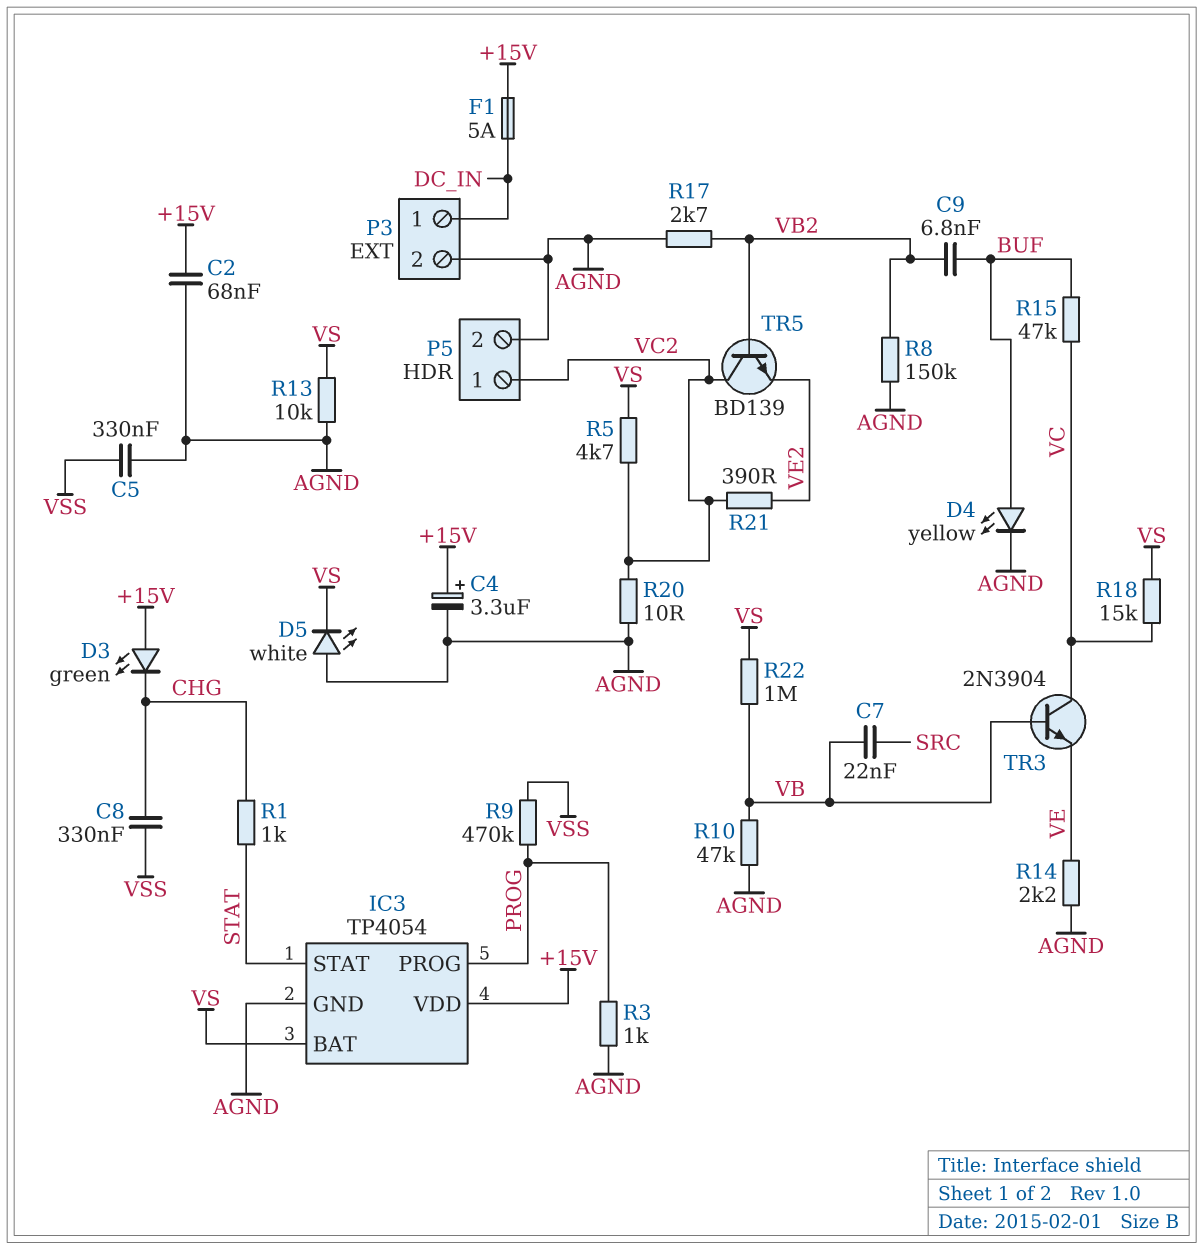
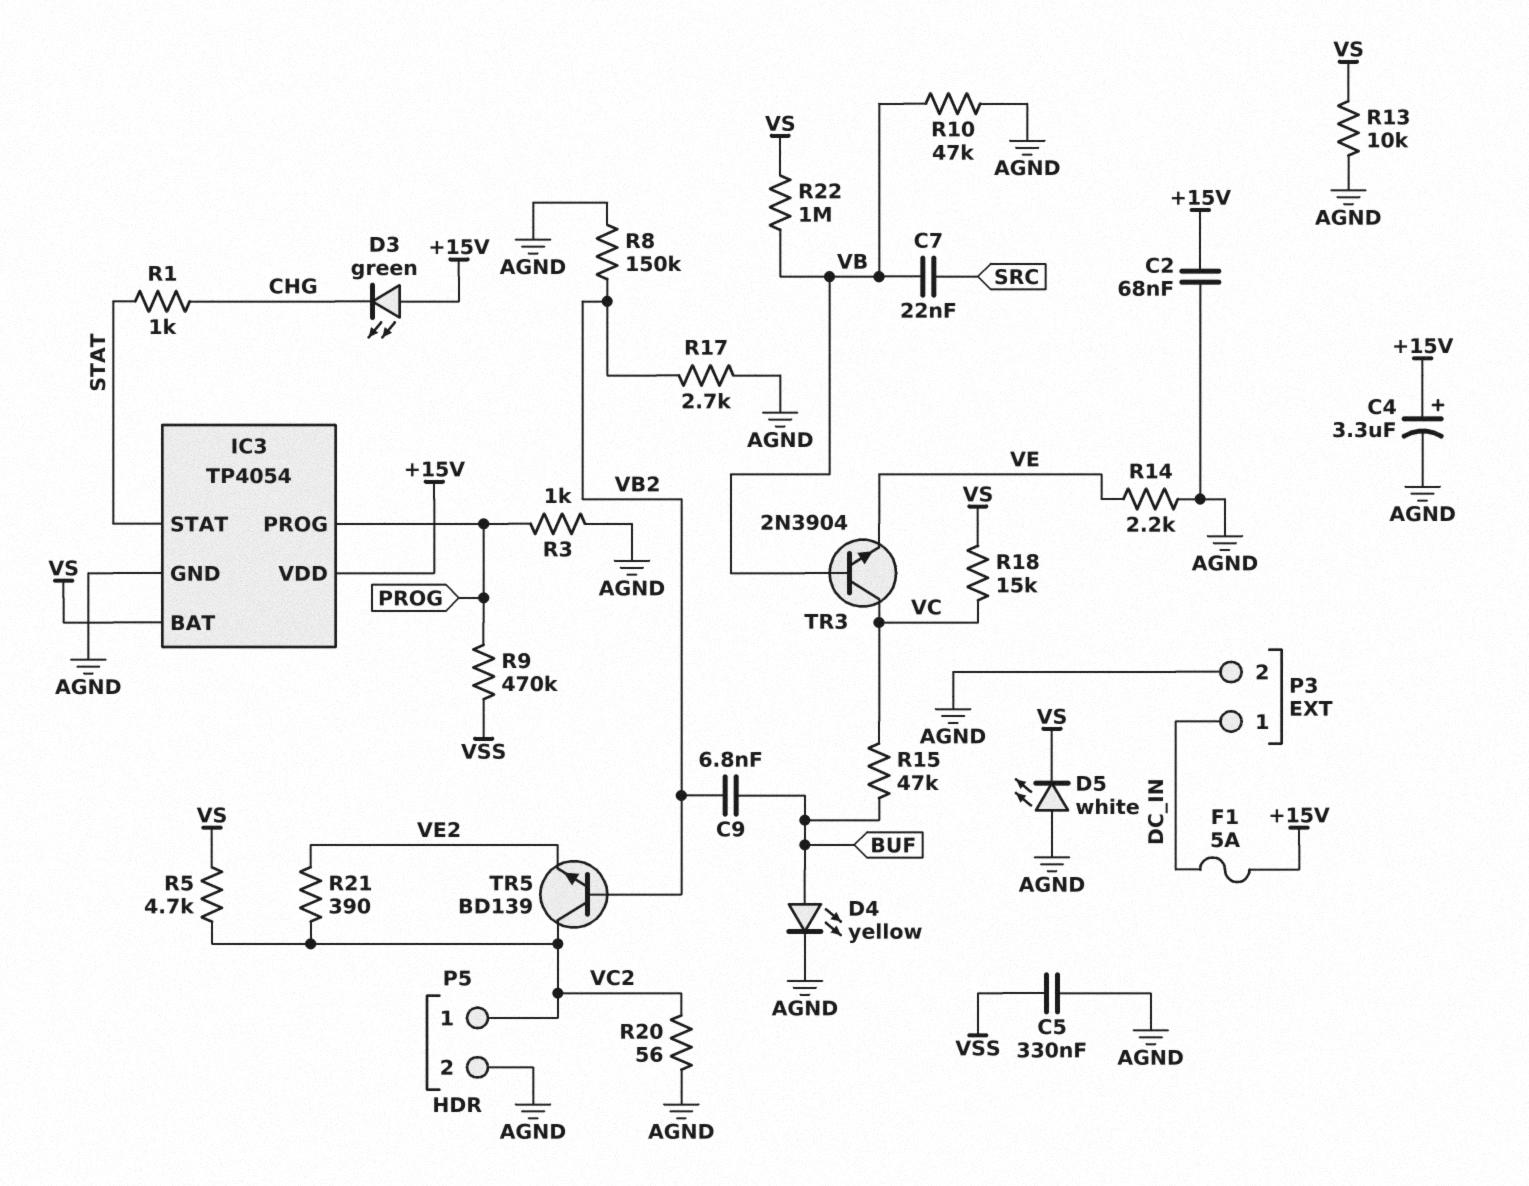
C8: 330nF (CHG, VSS) -> none
R20: 10 (AGND, VC2) -> 56 (AGND, VC2)

